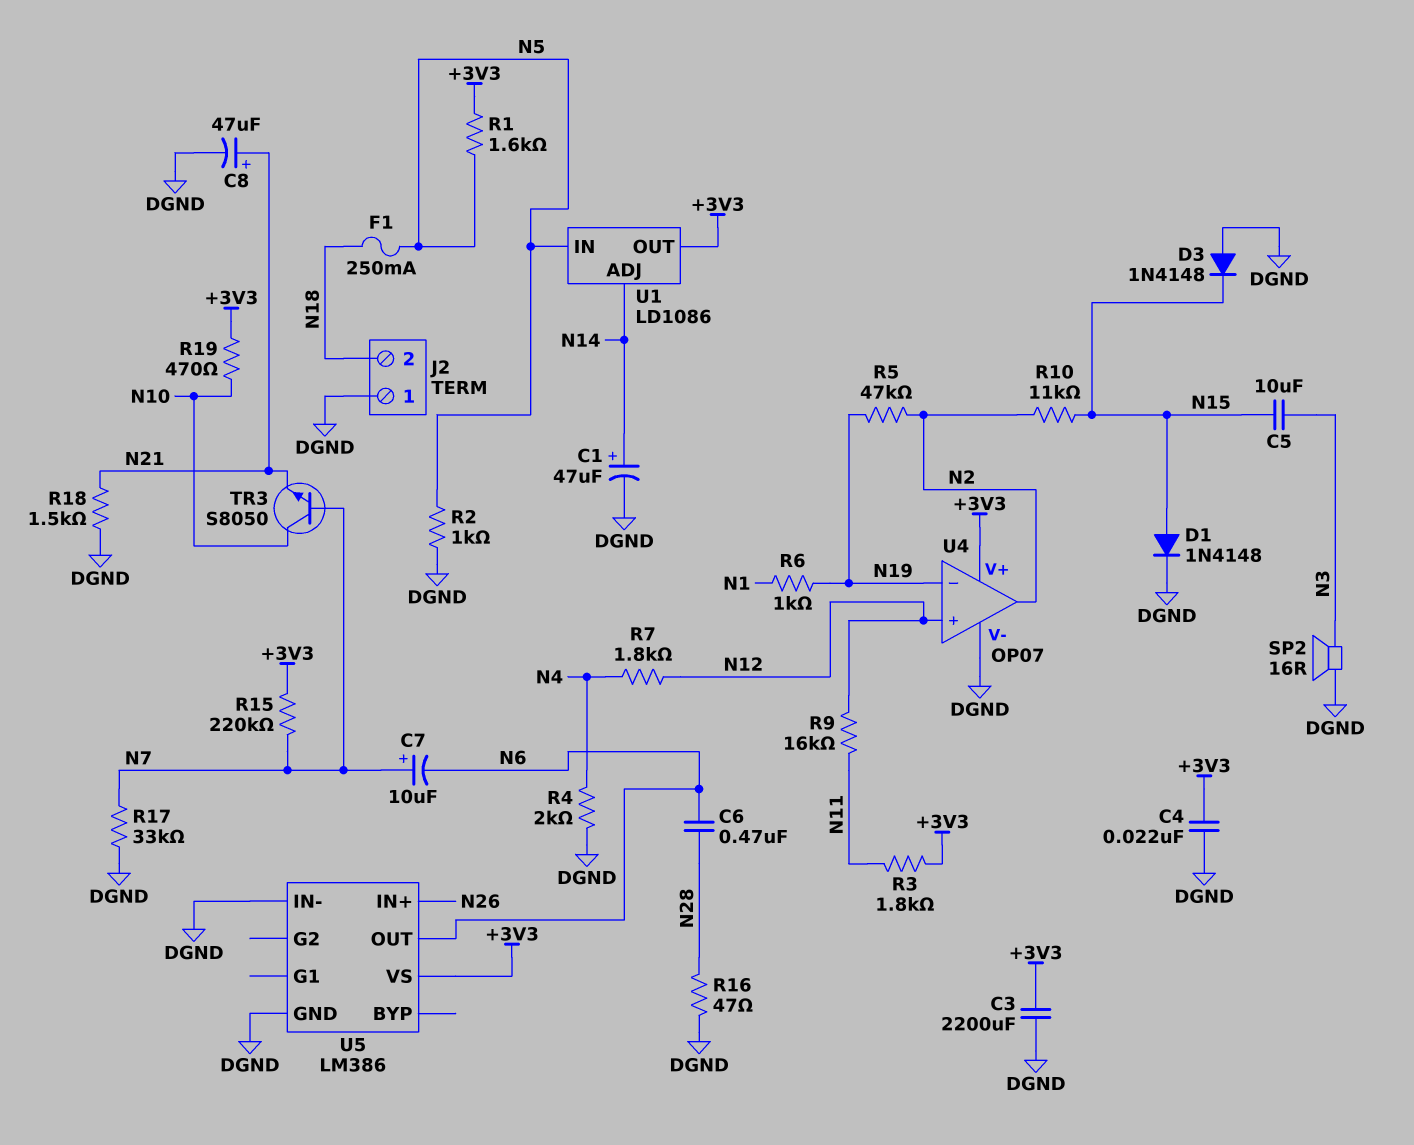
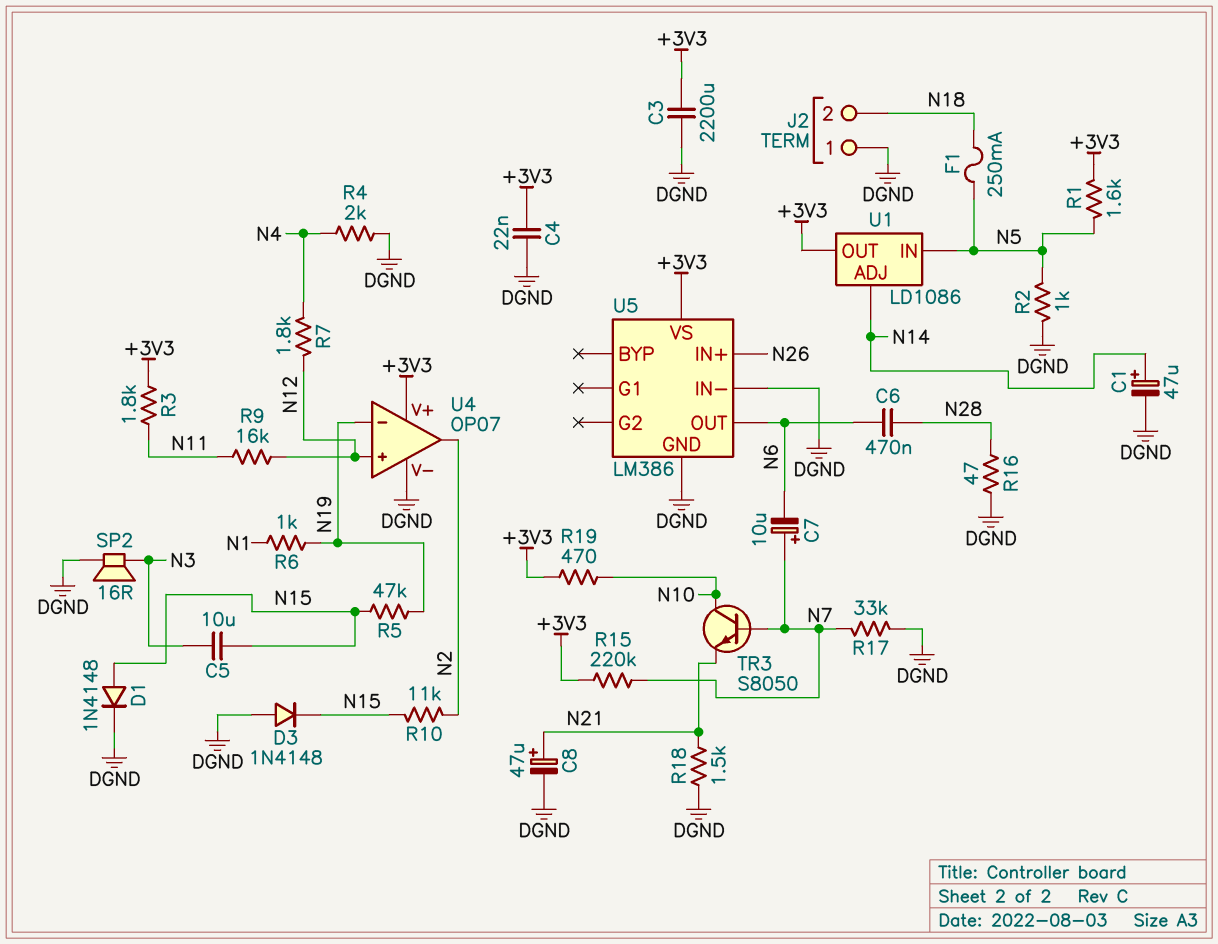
R5: 47k (N2, N19) -> 47k (N15, N19)

